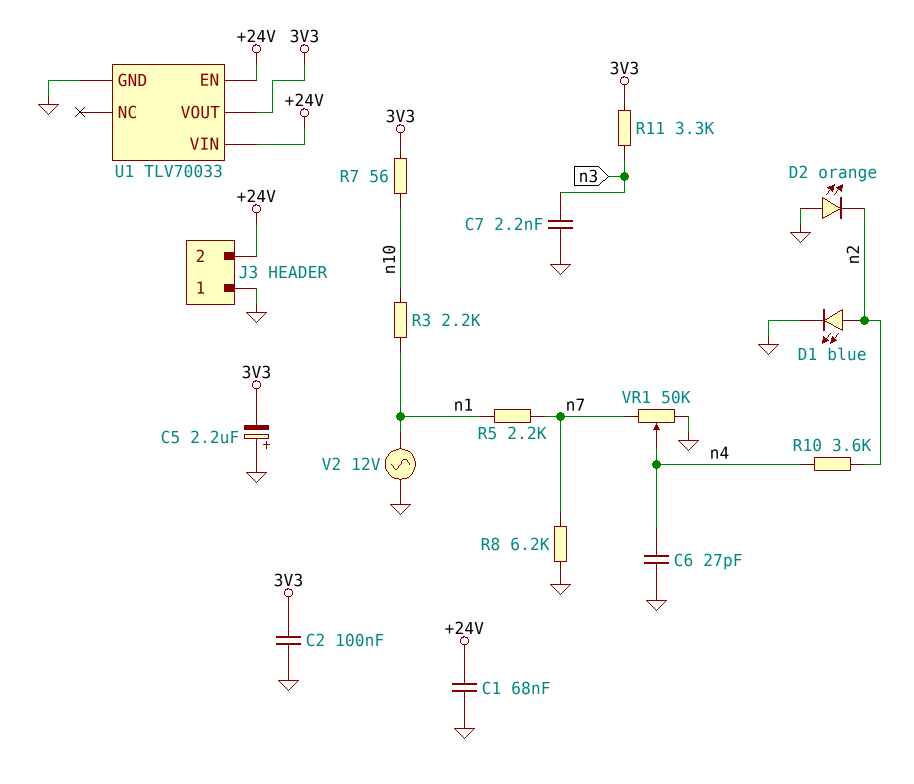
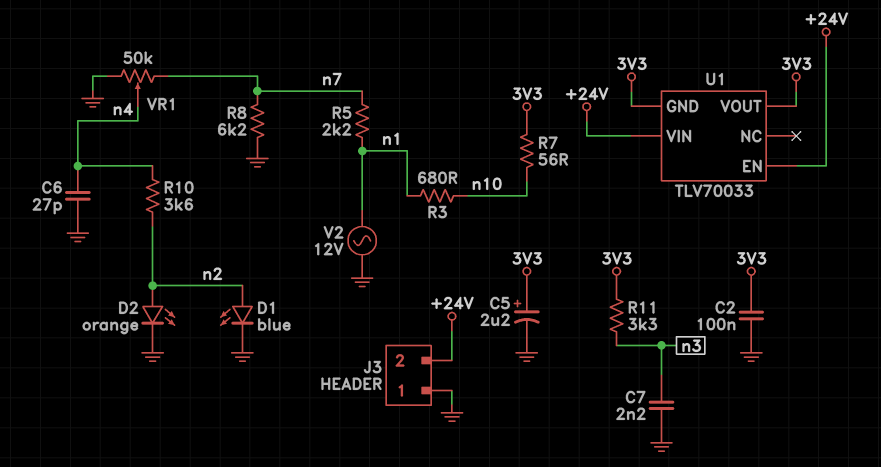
C1: 68nF (+24V, GND) -> none
C5: 2.2uF (plus GND, minus 3V3) -> 2.2uF (plus 3V3, minus GND)
D2: LED orange (A GND, K n2) -> LED orange (A n2, K GND)
R3: 2.2k (n1, n10) -> 680 (n1, n10)
U1 pin GND: GND -> 3V3

